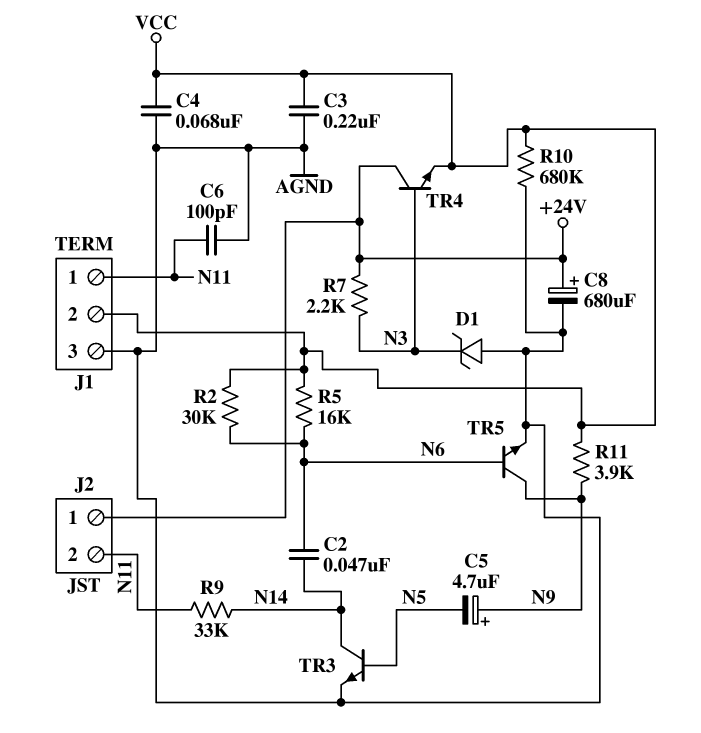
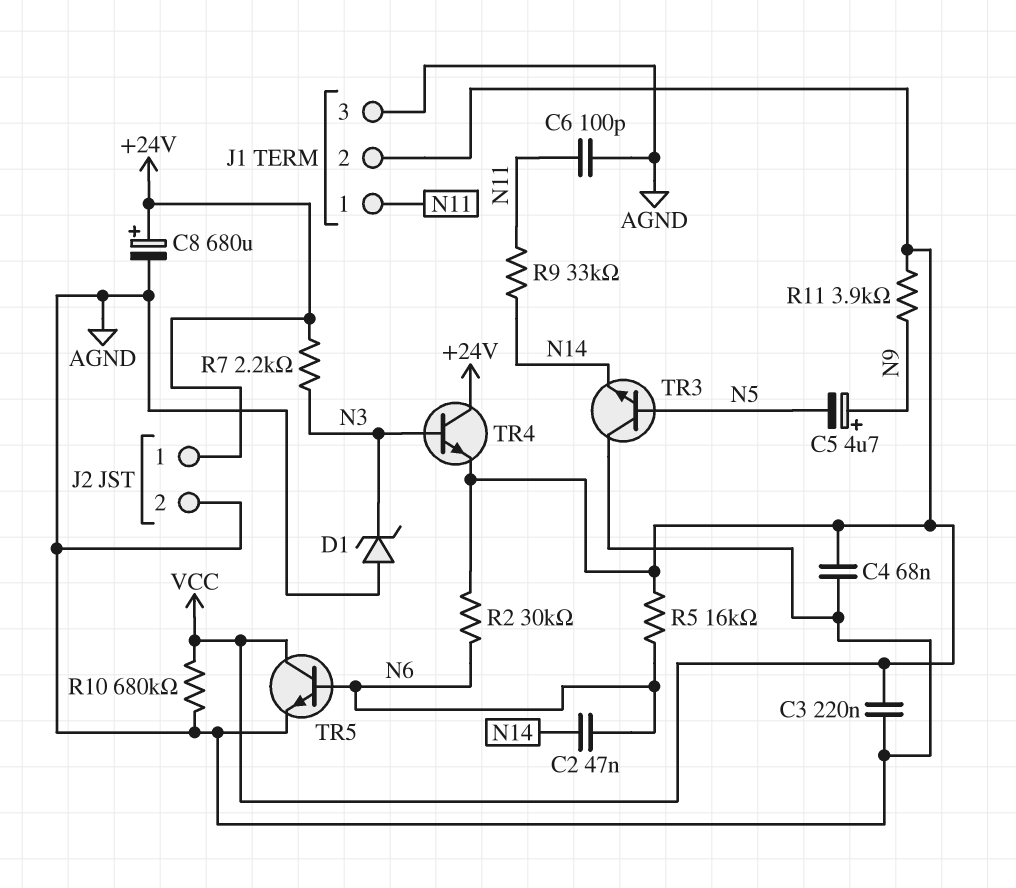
J2 pin 2: N11 -> AGND
TR3: NPN (B N5, C N14, E AGND) -> NPN (B N5, C AGND, E N14)
TR5: NPN (B N6, C N9, E AGND) -> NPN (B N6, C VCC, E AGND)

